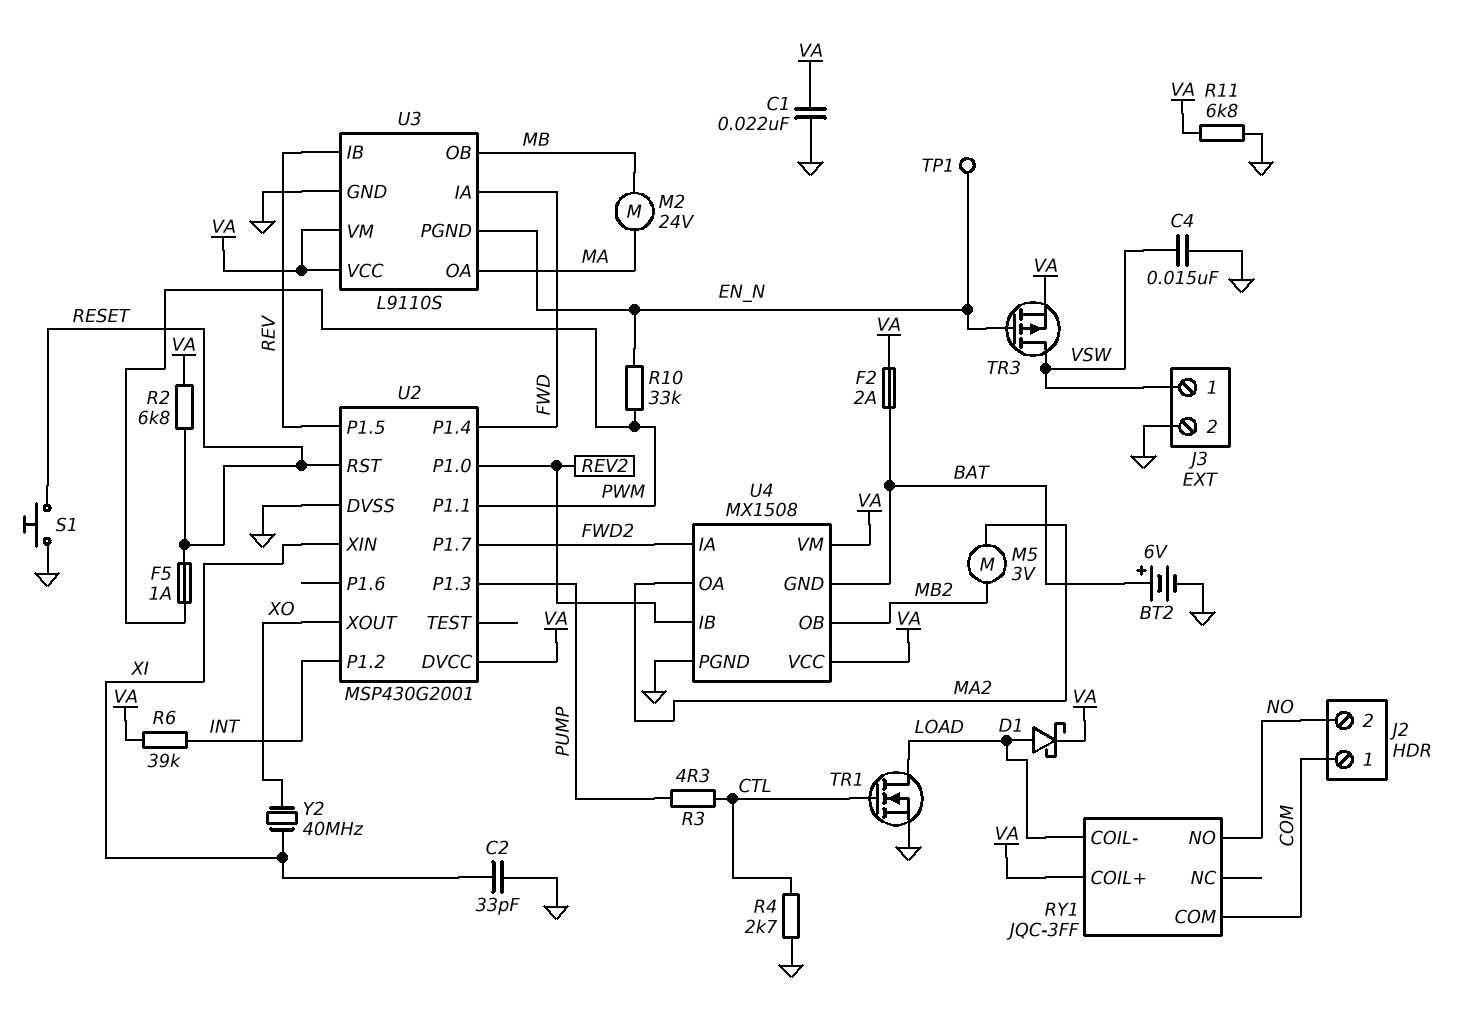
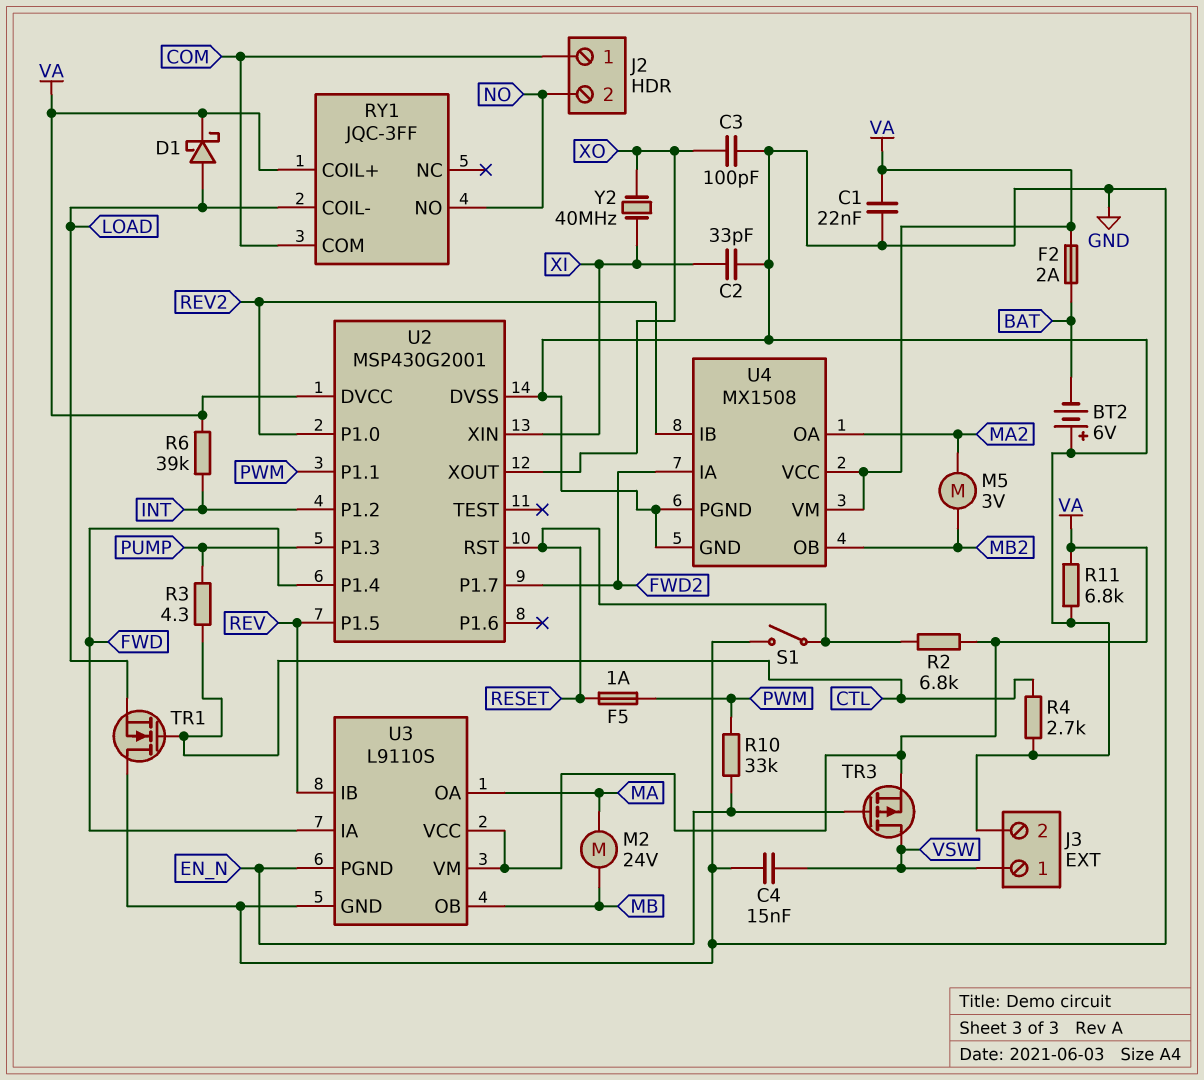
BT2: 6V (plus BAT, minus GND) -> 6V (plus GND, minus BAT)
C3: none -> 100pF (GND, XO)
S1: button (GND, RESET) -> switch (GND, RESET)
TP1: test point (EN_N) -> none
TR1: NMOS (G CTL, D LOAD, S GND) -> NMOS (G CTL, D GND, S LOAD)
U4 pin GND: BAT -> GND

